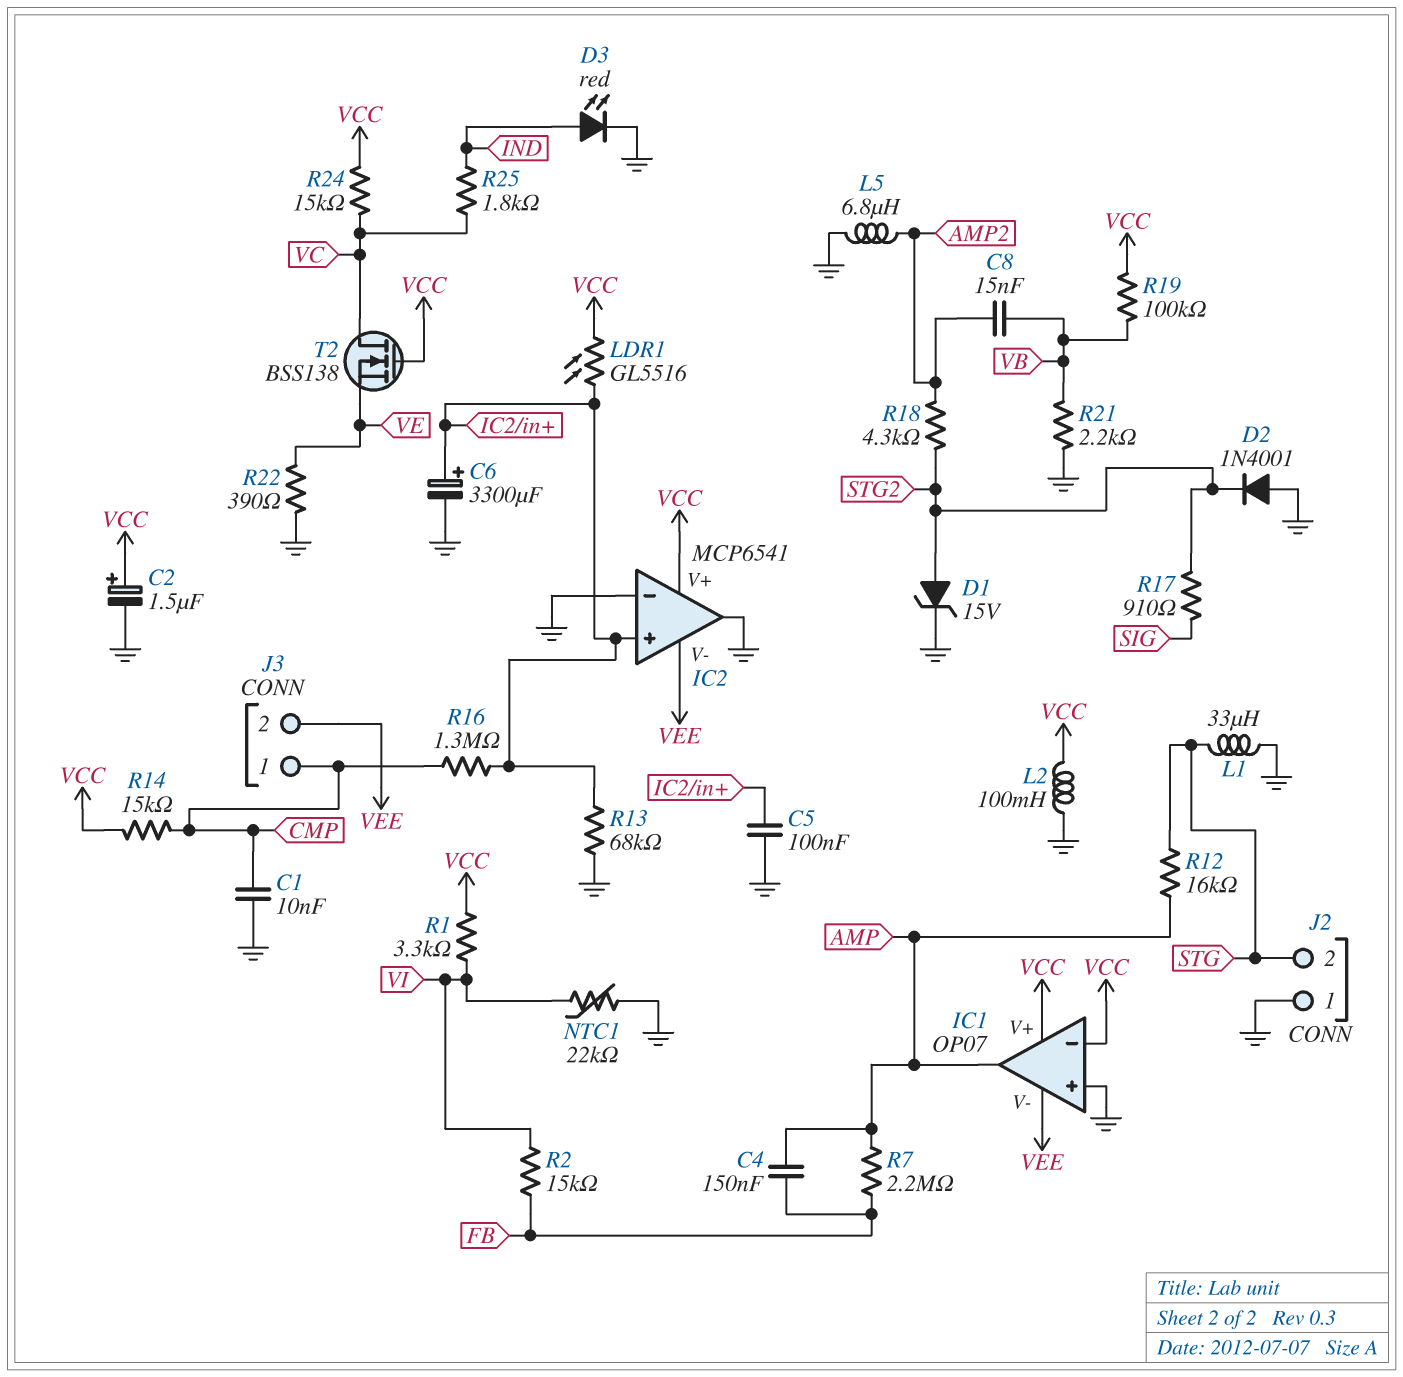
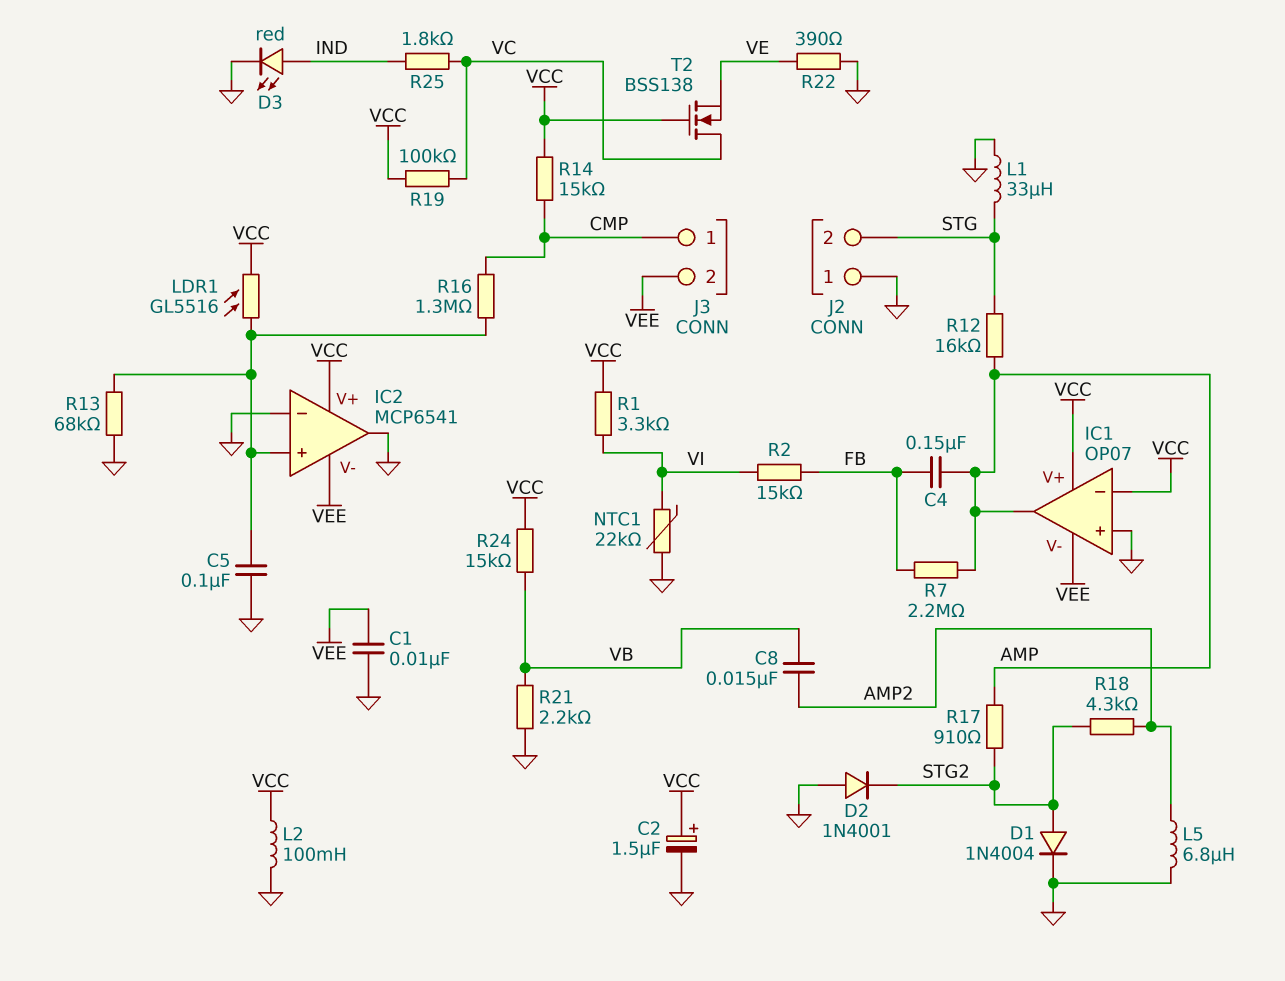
C1: 10nF (CMP, GND) -> 10nF (GND, VEE)
C6: 3300uF (plus IC2/in+, minus GND) -> none
D1: zener 15V (A STG2, K GND) -> diode 1N4004 (A STG2, K GND)
R17: 910 (SIG, STG2) -> 910 (AMP, STG2)
R19: 100k (VB, VCC) -> 100k (VC, VCC)
R24: 15k (VC, VCC) -> 15k (VB, VCC)

